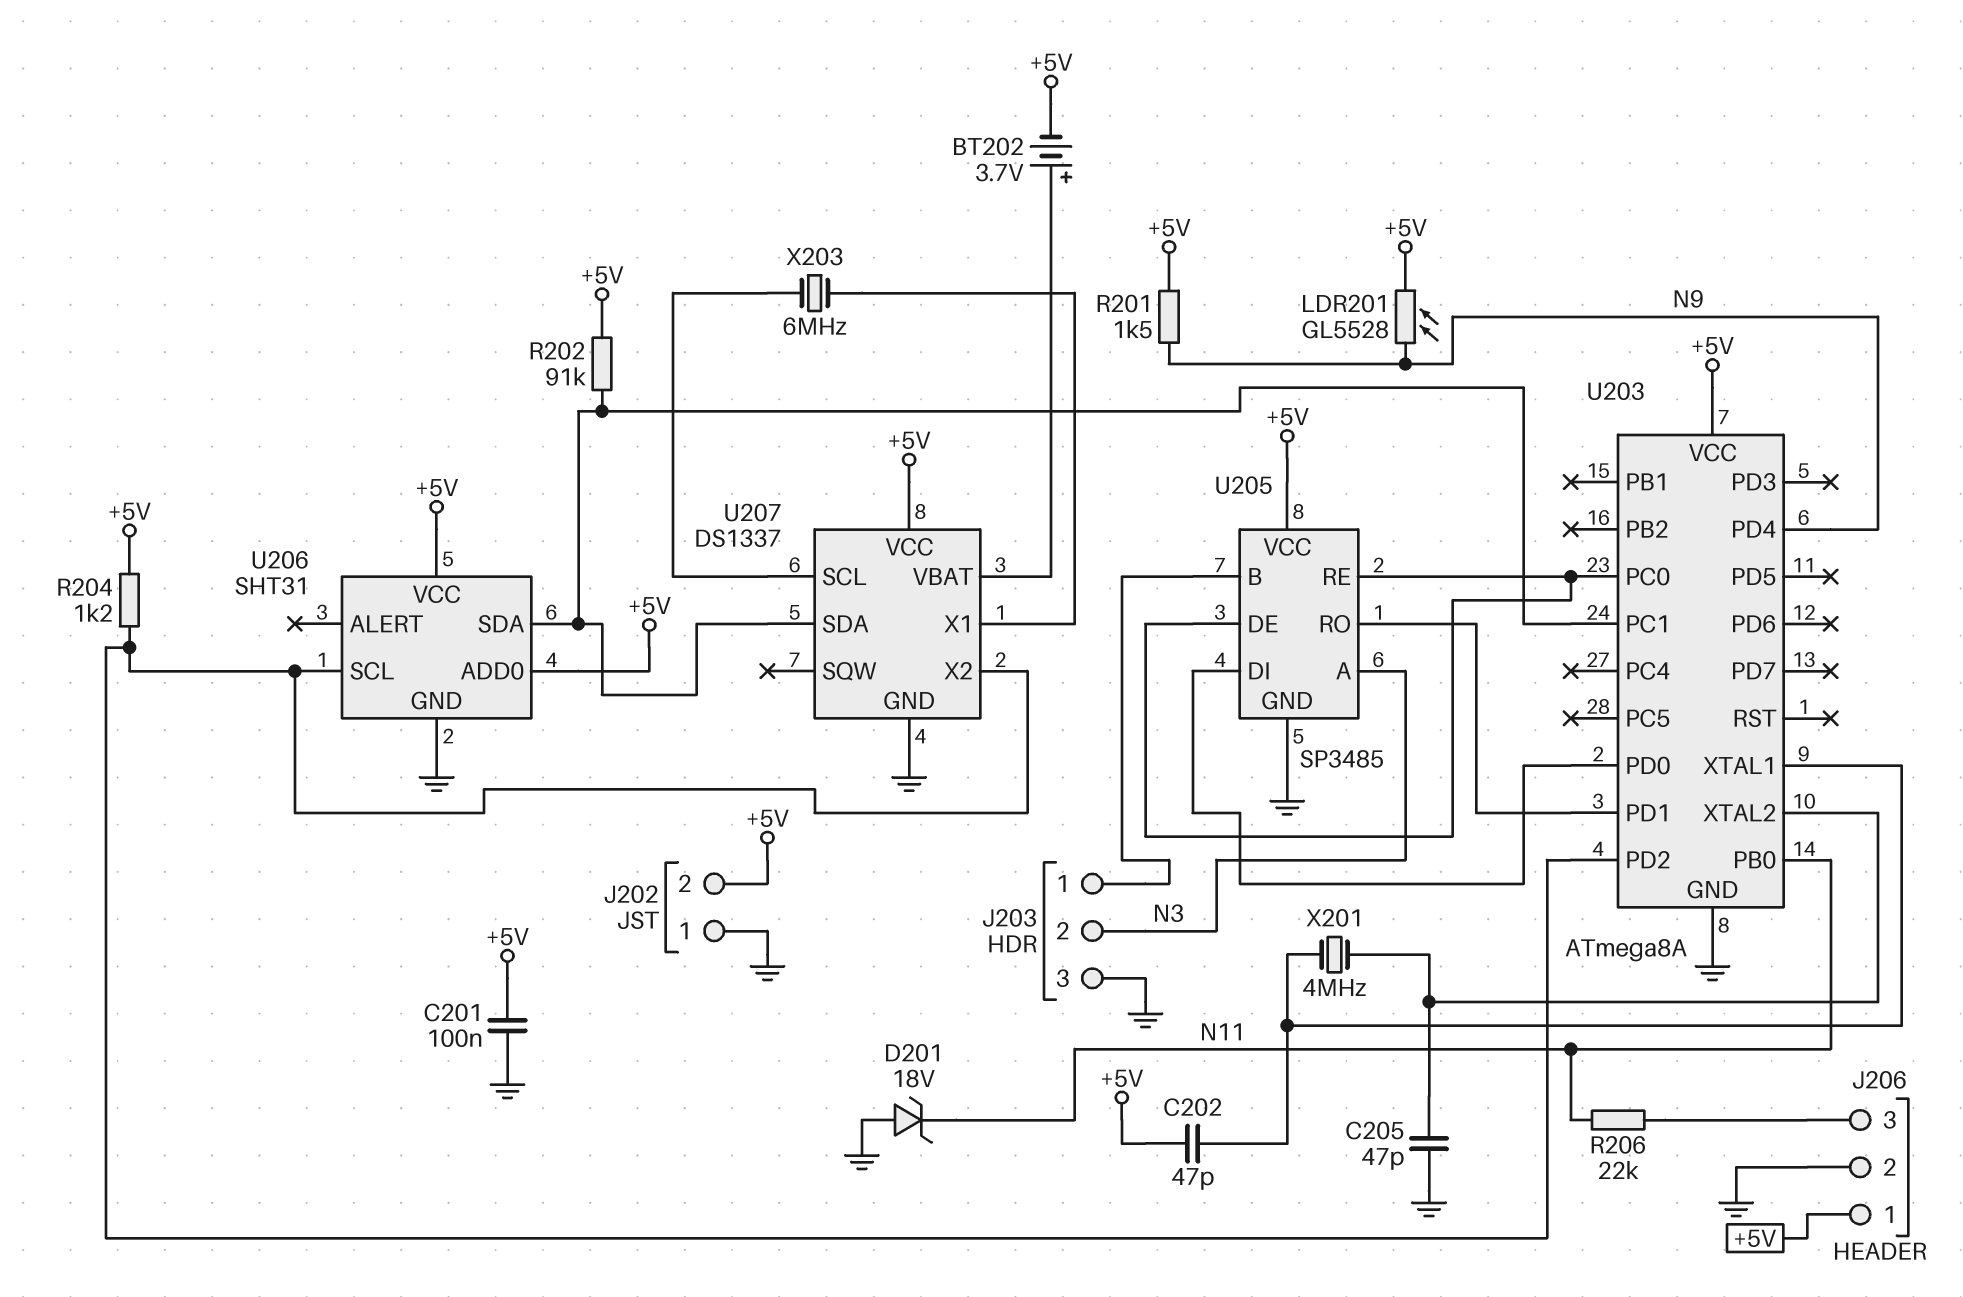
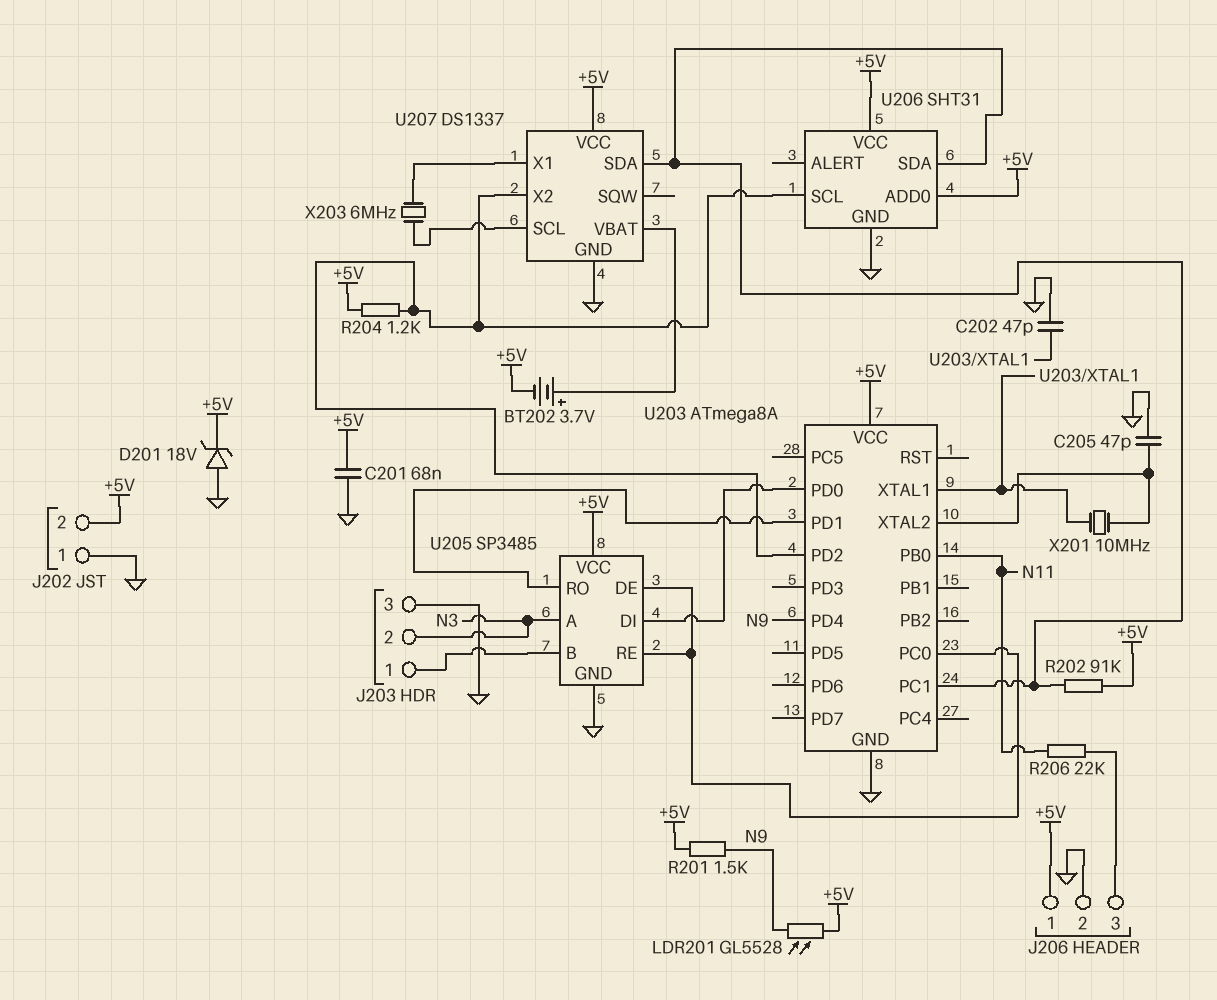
C201: 100nF (+5V, GND) -> 68nF (+5V, GND)
C202: 47pF (+5V, U203/XTAL1) -> 47pF (GND, U203/XTAL1)
D201: zener 18V (A GND, K N11) -> zener 18V (A GND, K +5V)
X201: 4MHz (U203/XTAL1, U203/XTAL2) -> 10MHz (U203/XTAL1, U203/XTAL2)

